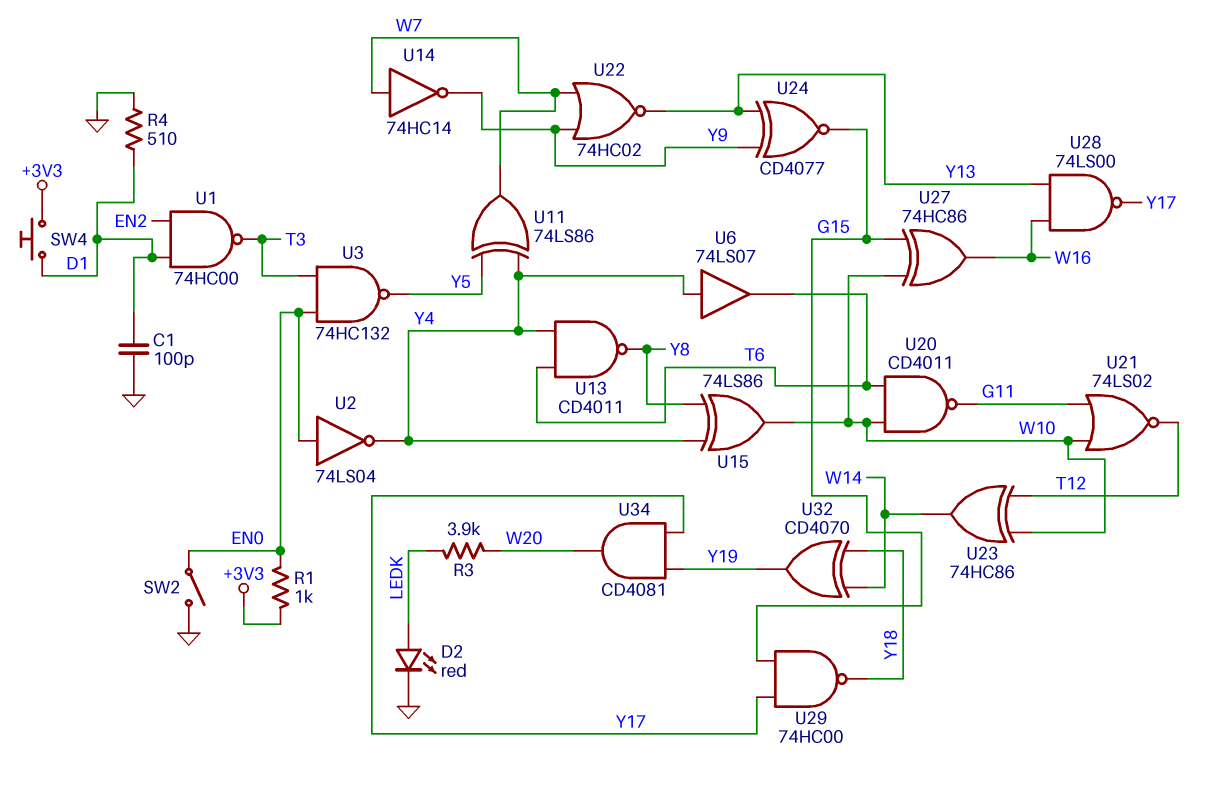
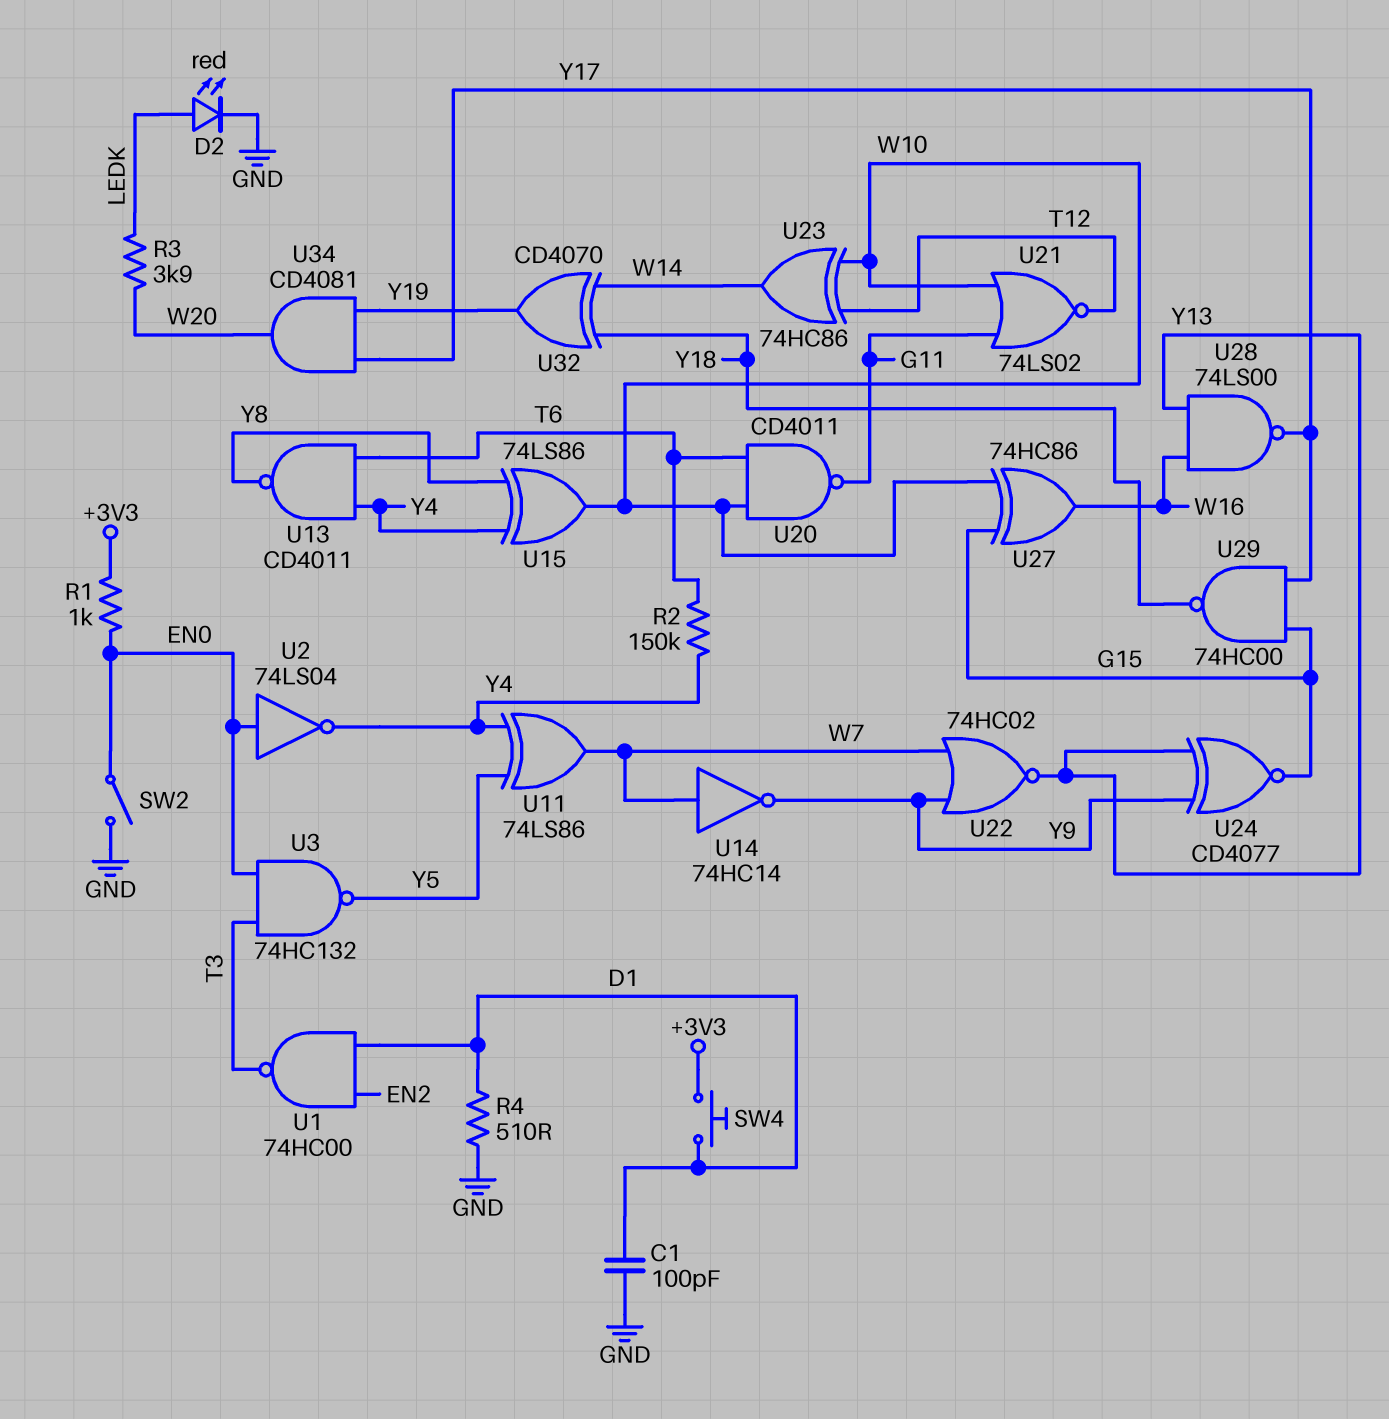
R2: none -> 150k (T6, Y4)
U6: buffer 74LS07 (in Y4, out T6) -> none

